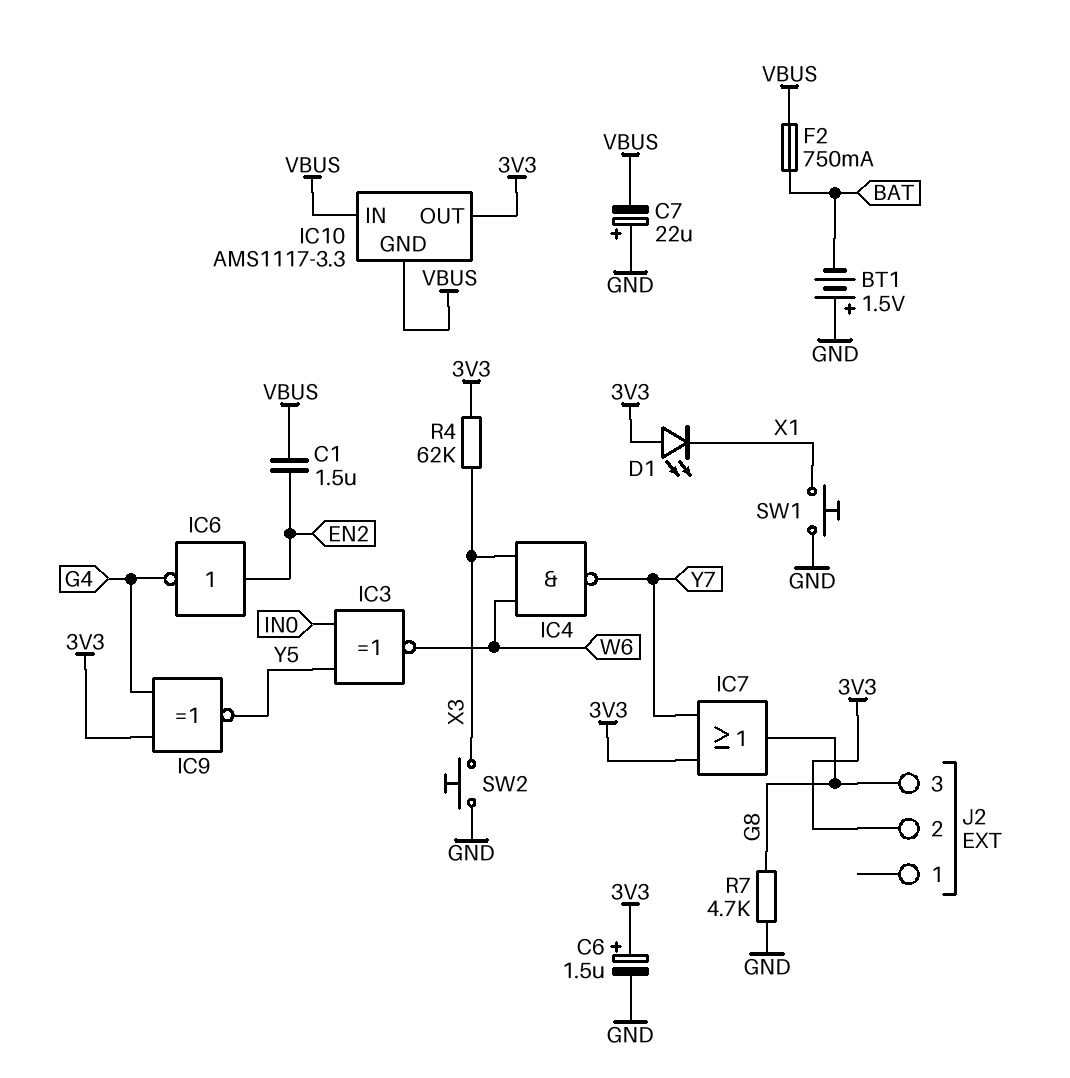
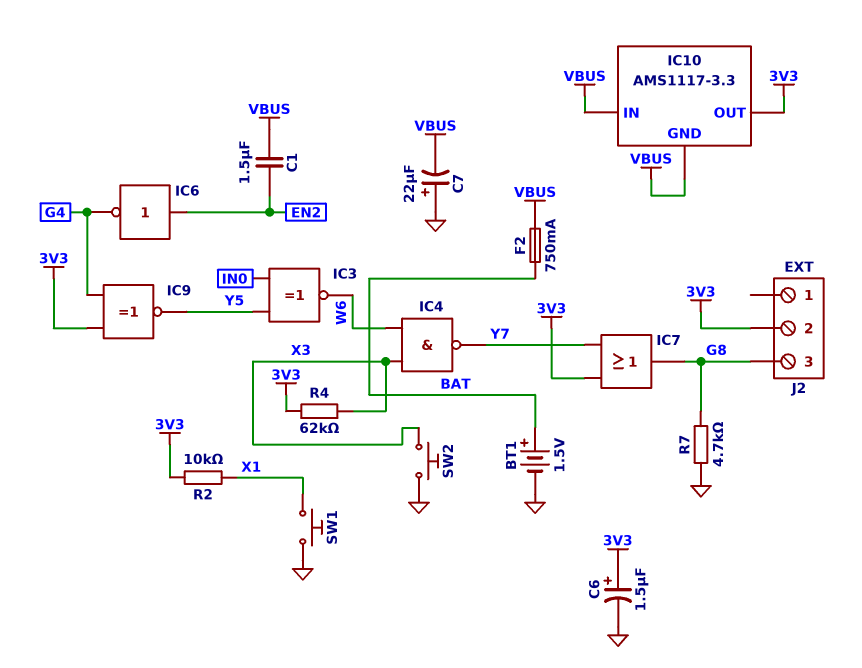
BT1: 1.5V (plus GND, minus BAT) -> 1.5V (plus BAT, minus GND)
D1: LED (A 3V3, K X1) -> none
R2: none -> 10k (3V3, X1)

